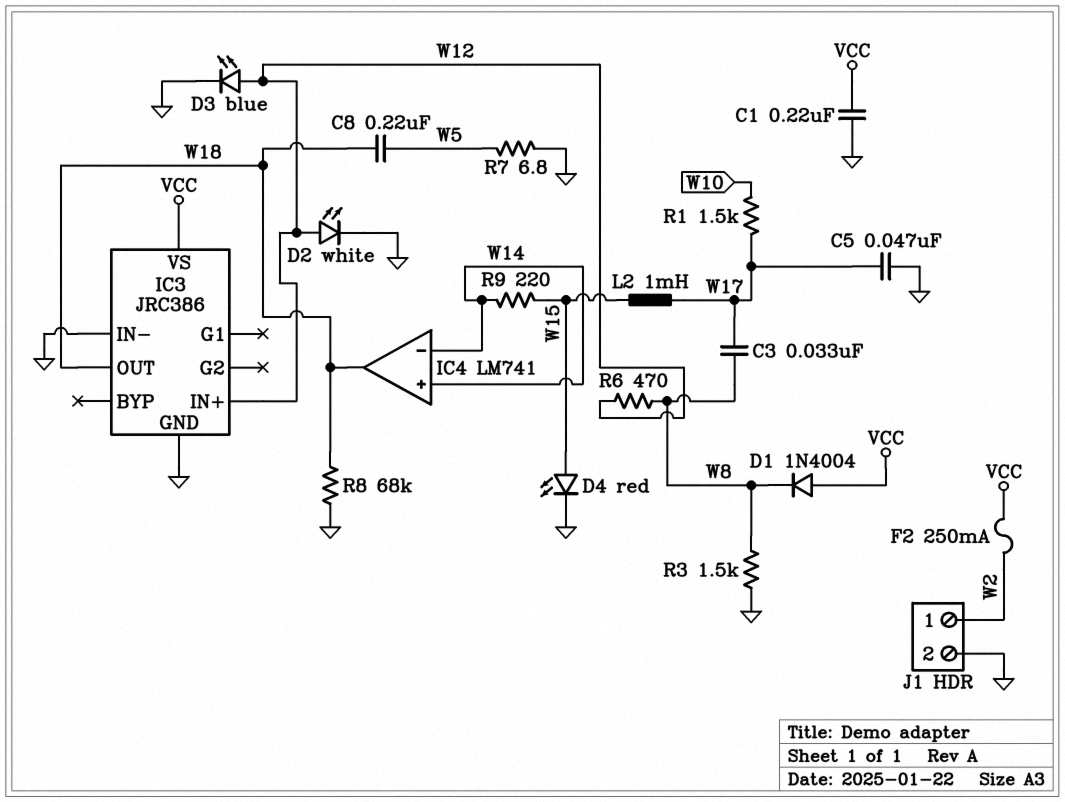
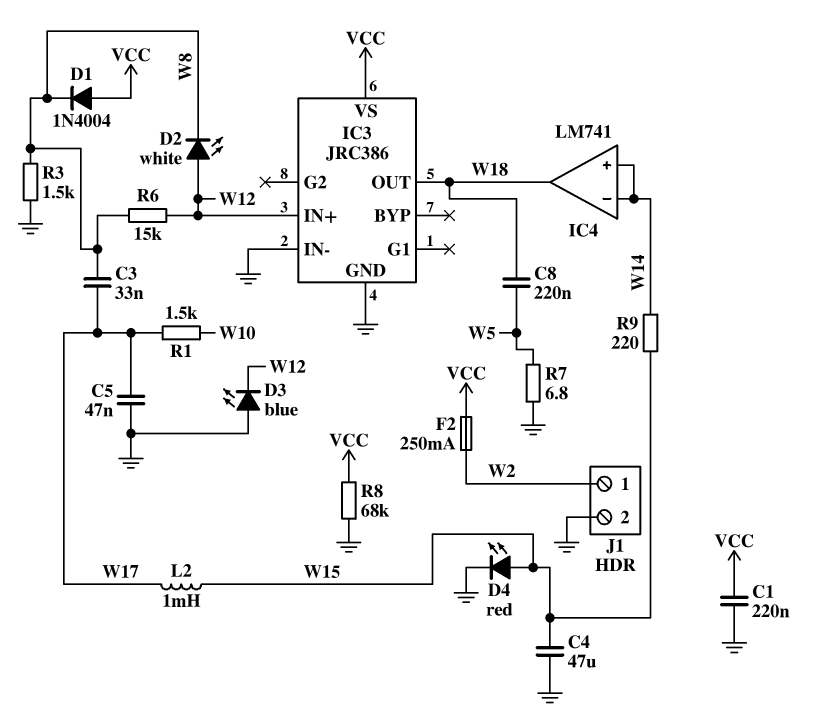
C4: none -> 47uF (GND, W15)
D2: LED white (A W12, K GND) -> LED white (A W12, K W8)
D3: LED blue (A W12, K GND) -> LED blue (A GND, K W12)
R6: 470 (W8, W12) -> 15k (W8, W12)
R8: 68k (GND, W18) -> 68k (GND, VCC)

